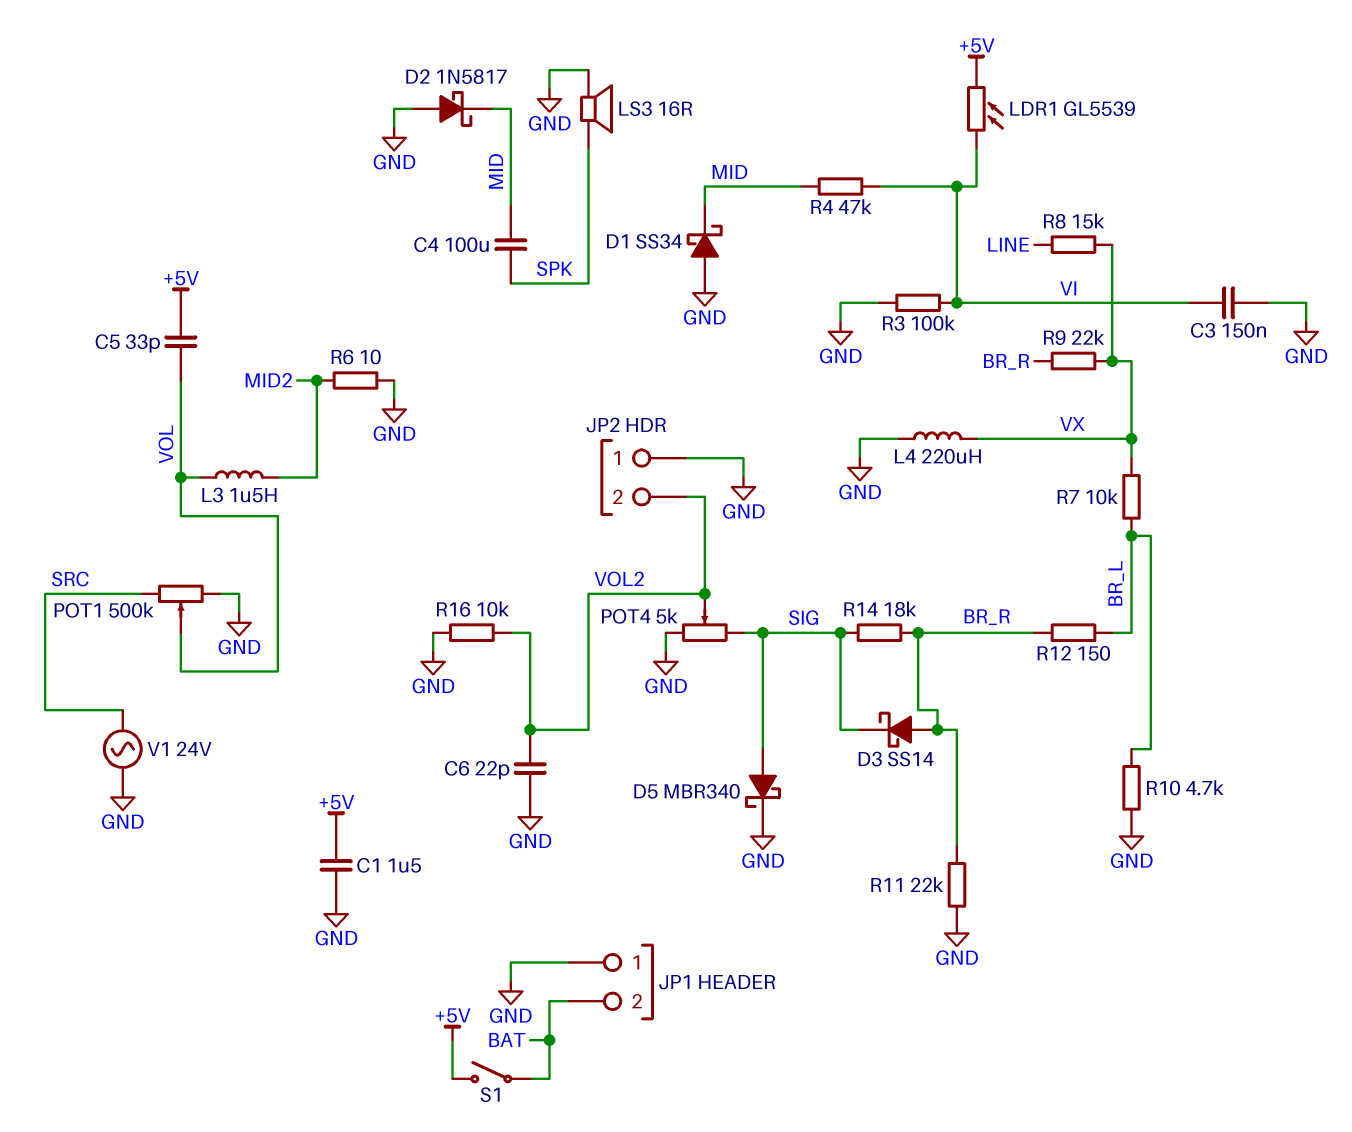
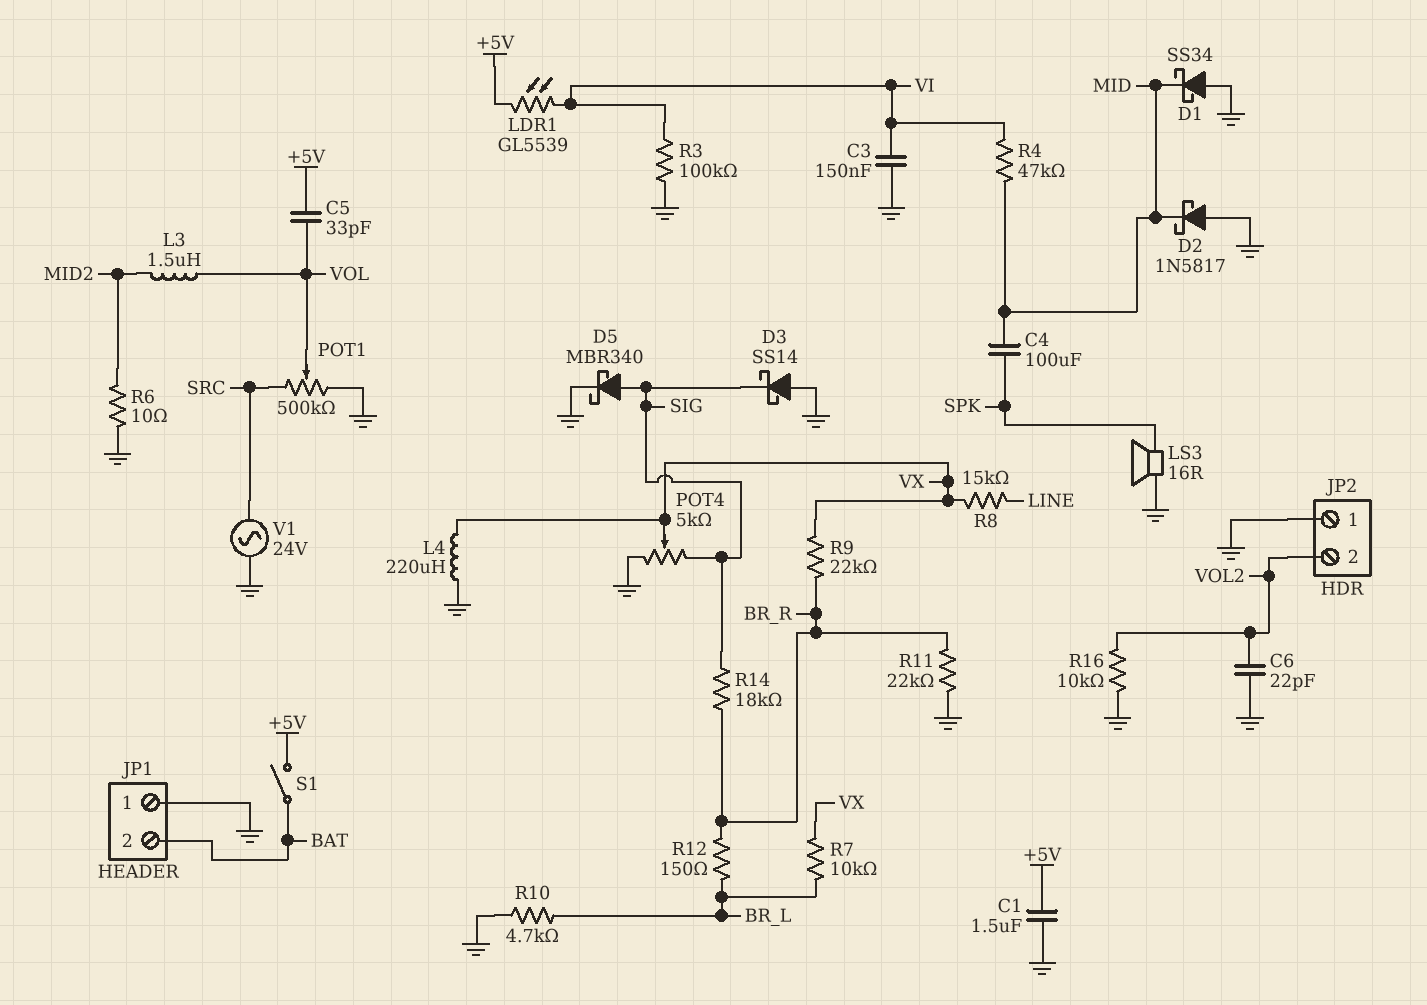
D3: schottky SS14 (A BR_R, K SIG) -> schottky SS14 (A GND, K SIG)
POT4: 5k (GND, SIG, wiper VOL2) -> 5k (GND, SIG, wiper VX)

